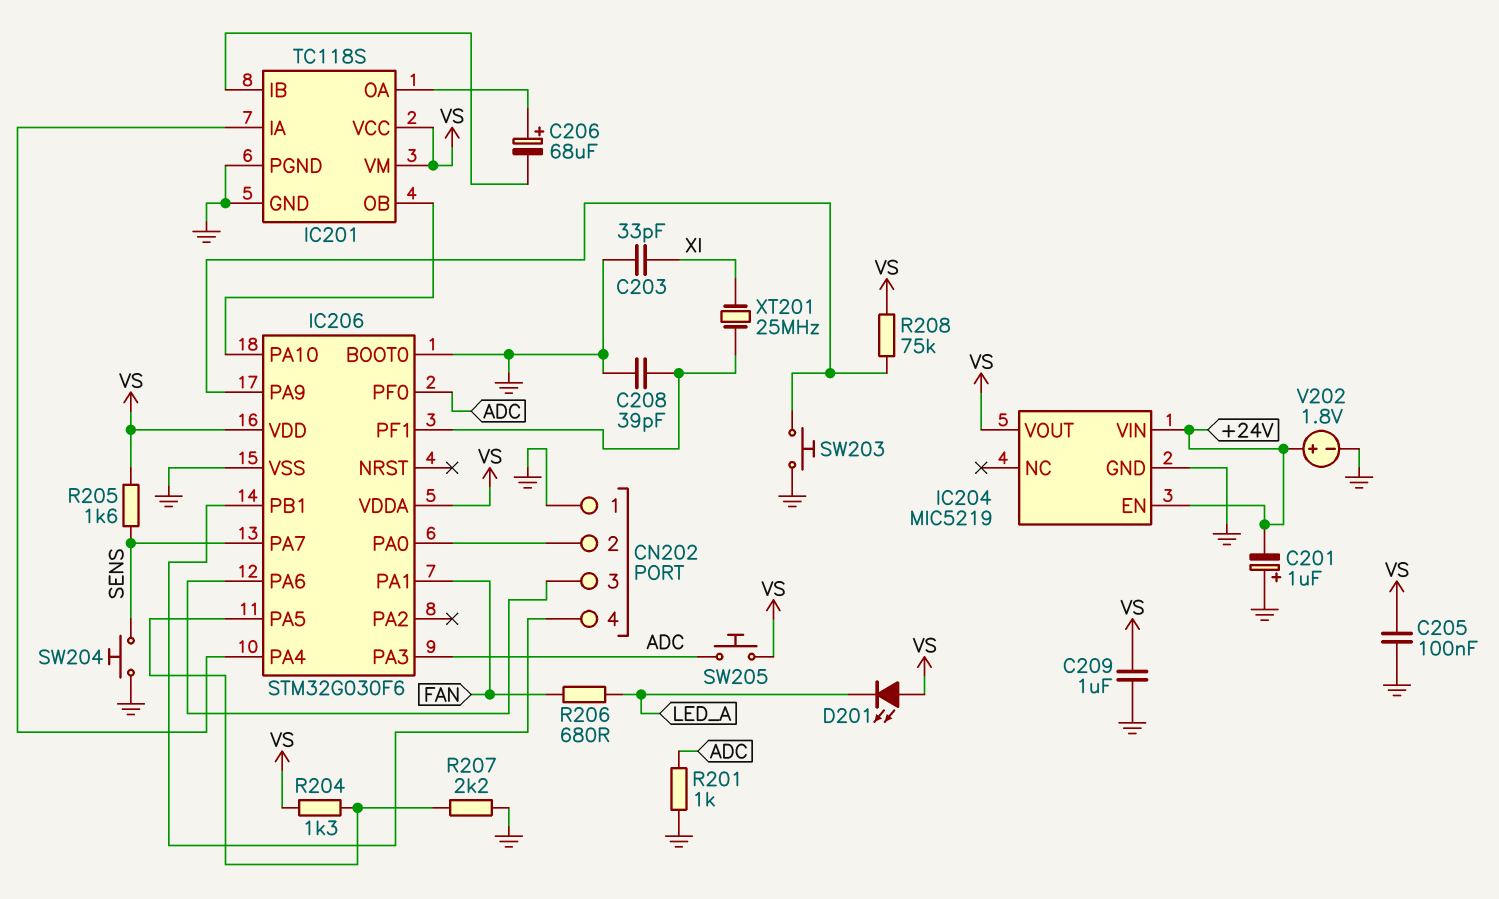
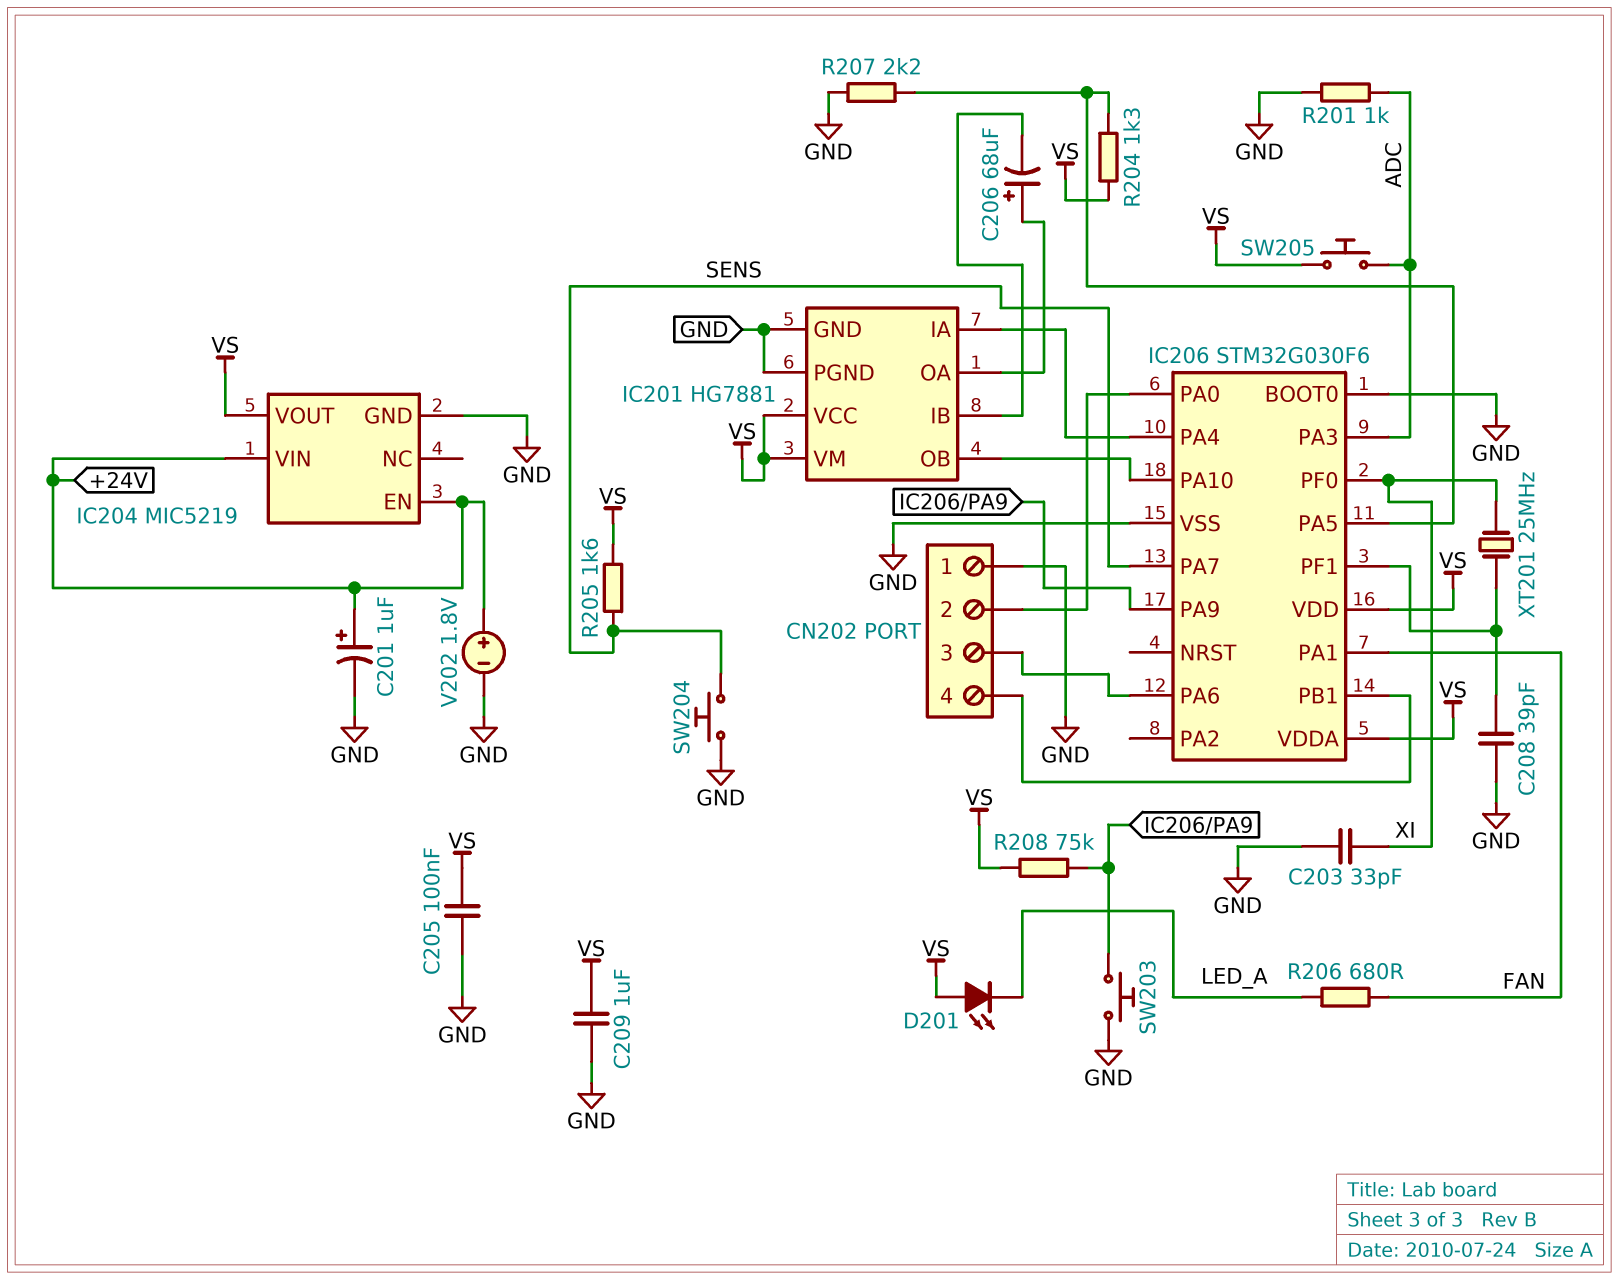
C201: 1uF (plus GND, minus +24V) -> 1uF (plus +24V, minus GND)
IC201: TC118S -> HG7881
IC206 pin PF0: ADC -> XI

